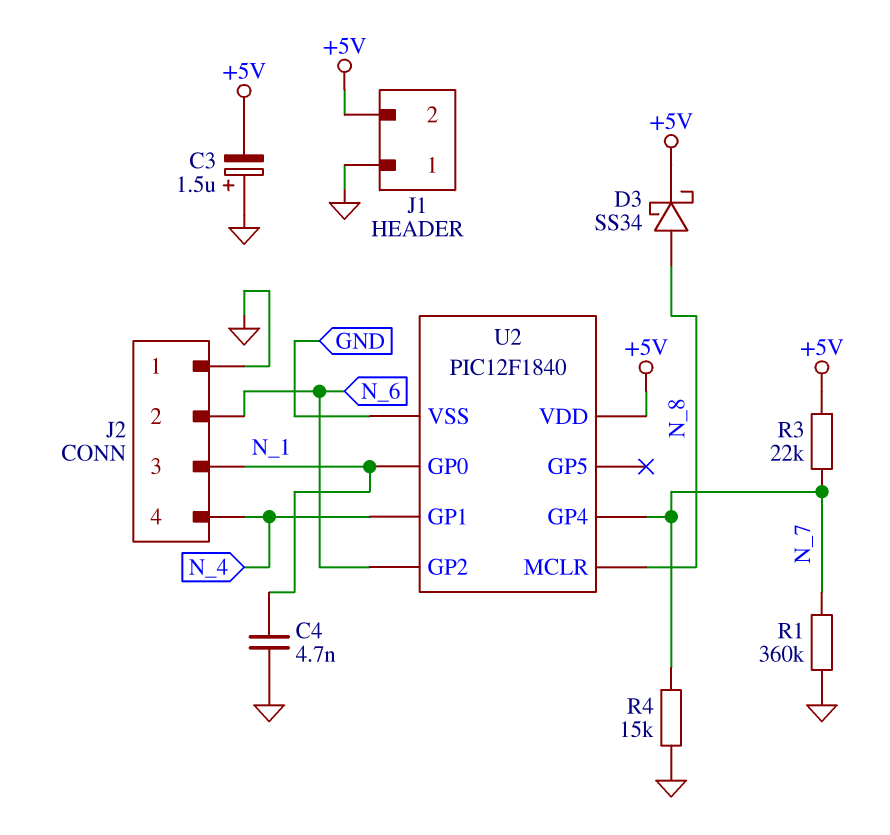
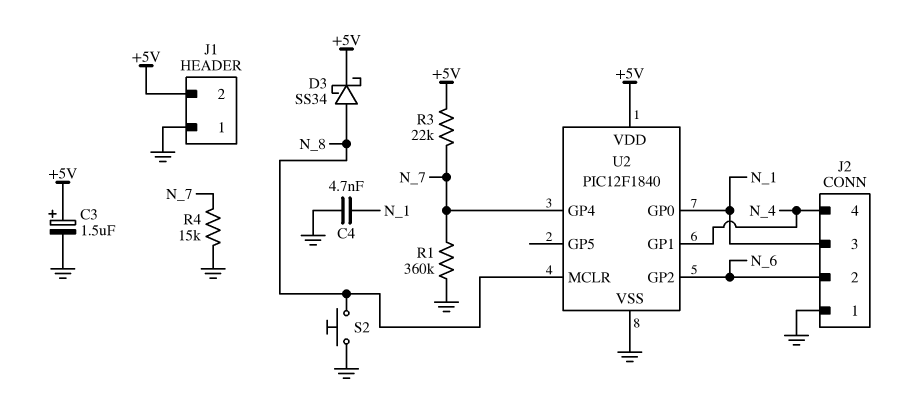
C3: 1.5uF (plus GND, minus +5V) -> 1.5uF (plus +5V, minus GND)
S2: none -> button (GND, N_8)

